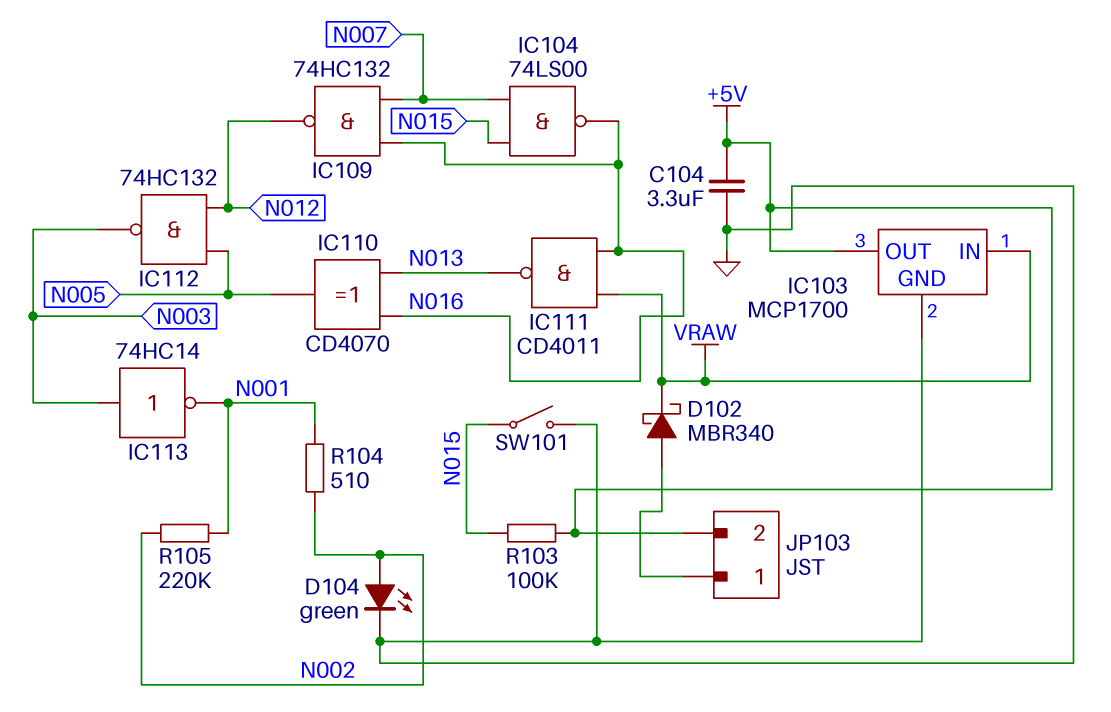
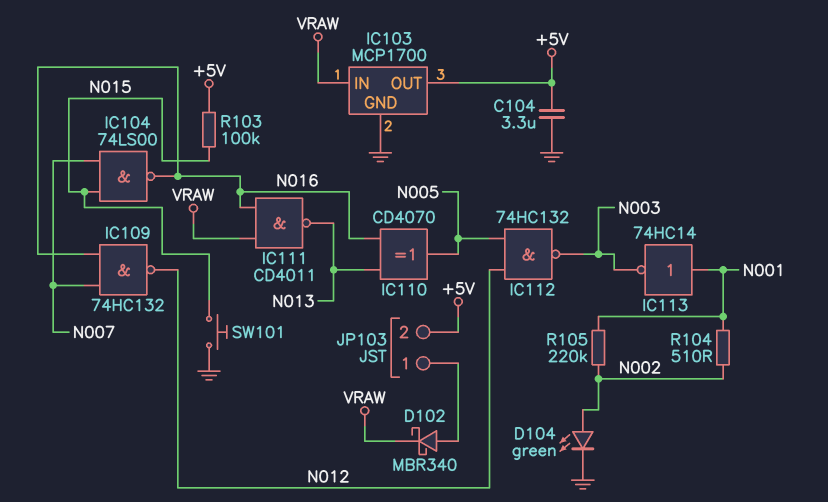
IC113: NOT 74HC14 (in N003, out N001) -> NOT 74HC14 (in N001, out N003)
SW101: switch (GND, N015) -> button (GND, N015)

